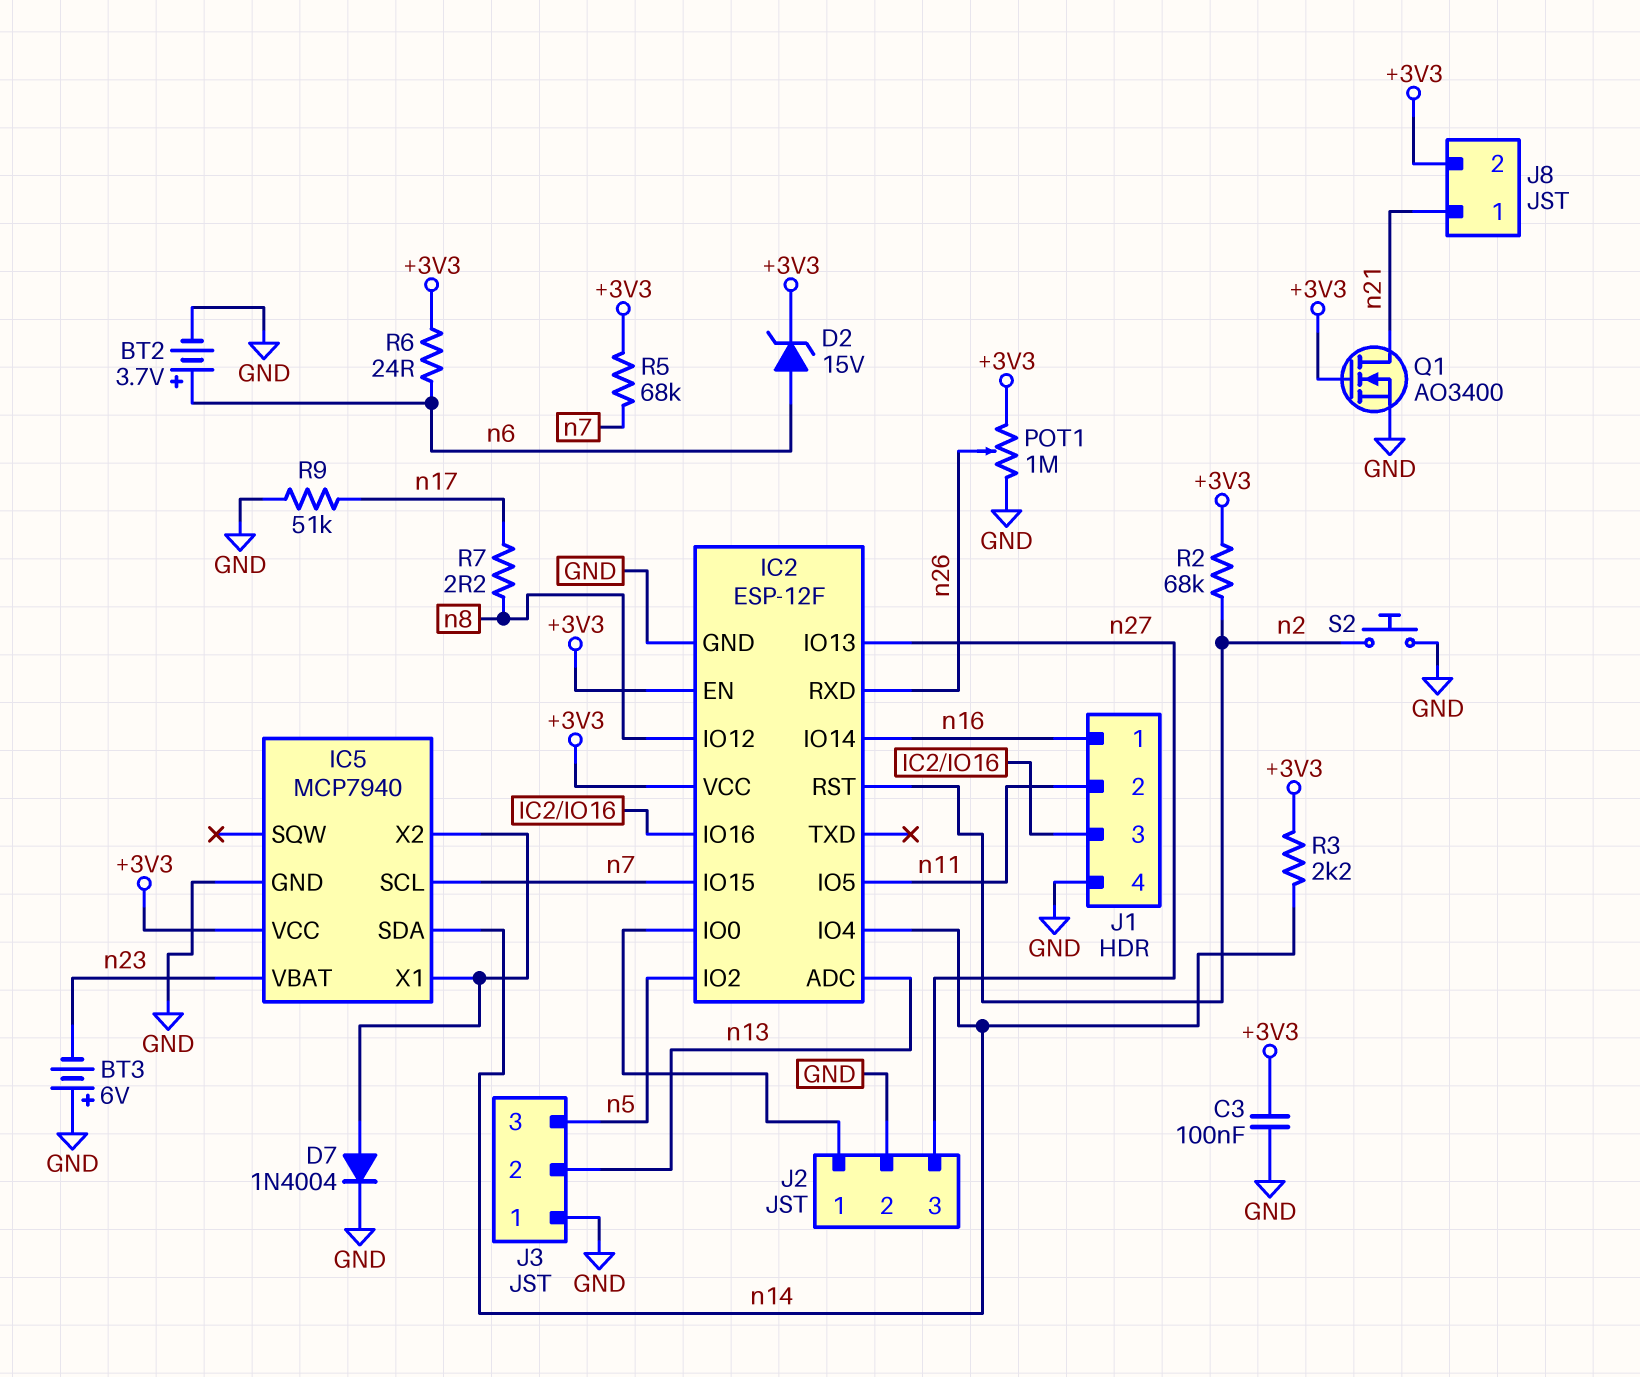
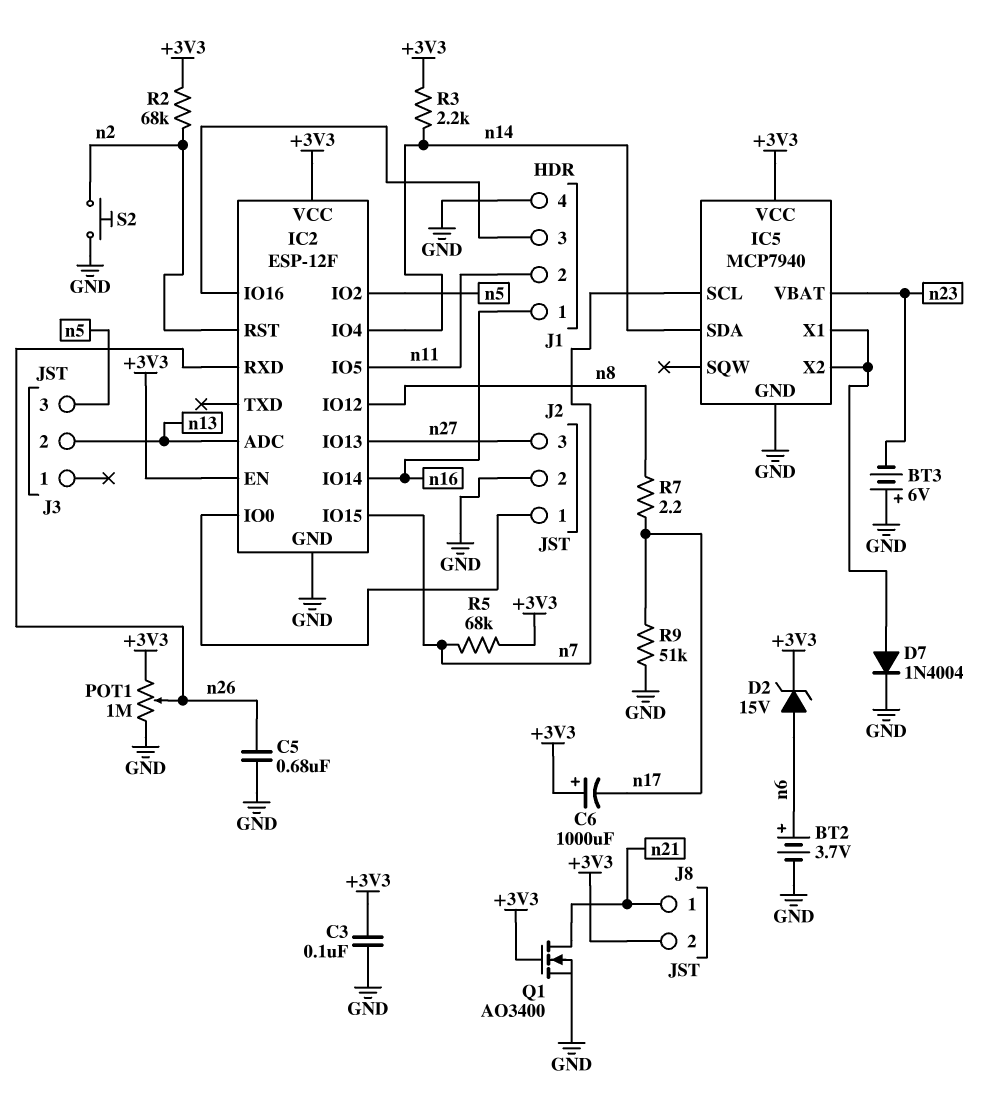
C5: none -> 680nF (GND, n26)
C6: none -> 1000uF (plus +3V3, minus n17)
J3 pin 1: GND -> none
R6: 24 (+3V3, n6) -> none

